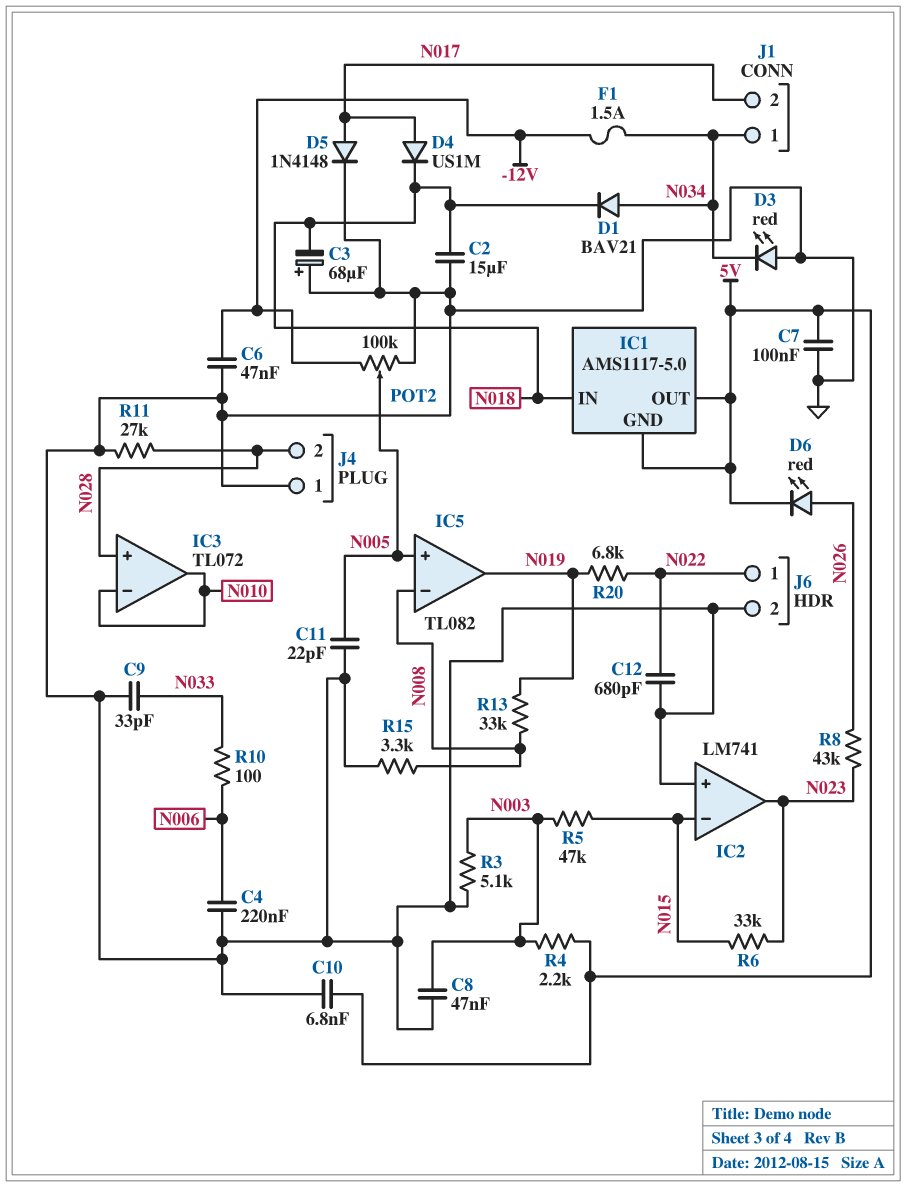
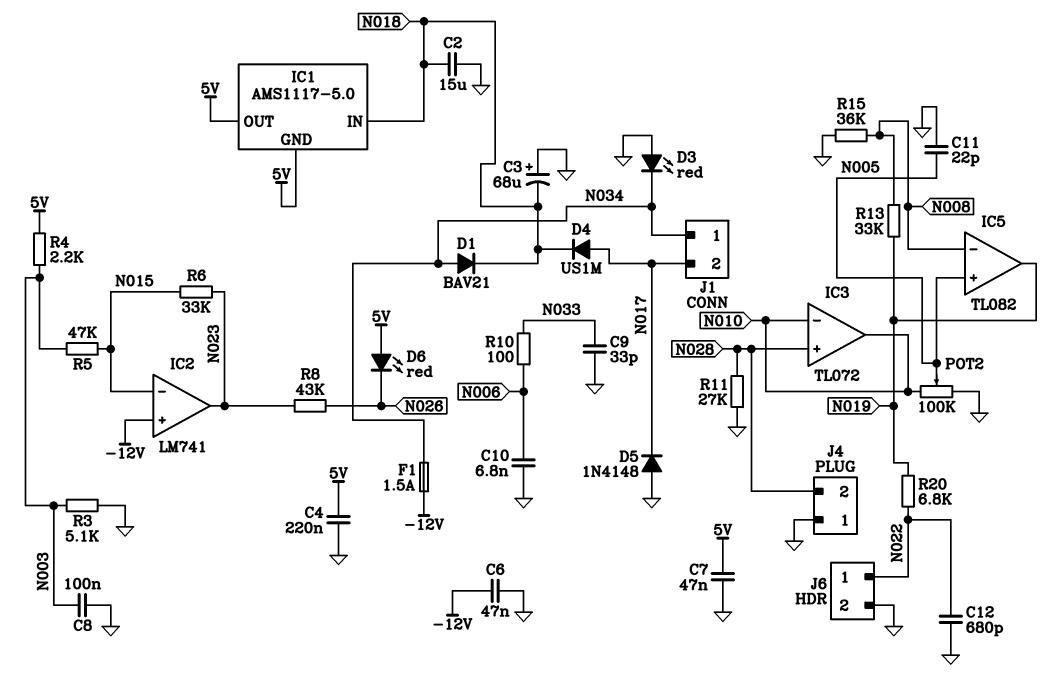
C4: 220nF (GND, N006) -> 220nF (5V, GND)
C7: 100nF (5V, GND) -> 47nF (5V, GND)
C8: 47nF (GND, N003) -> 100nF (GND, N003)
C10: 6.8nF (5V, GND) -> 6.8nF (GND, N006)
D5: diode 1N4148 (A N017, K GND) -> diode 1N4148 (A GND, K N017)
D6: LED red (A N026, K 5V) -> LED red (A 5V, K N026)
IC2 pin in+: GND -> -12V
POT2: 100k (-12V, GND, wiper N005) -> 100k (GND, N010, wiper N005)
R15: 3.3k (GND, N008) -> 36k (GND, N008)

